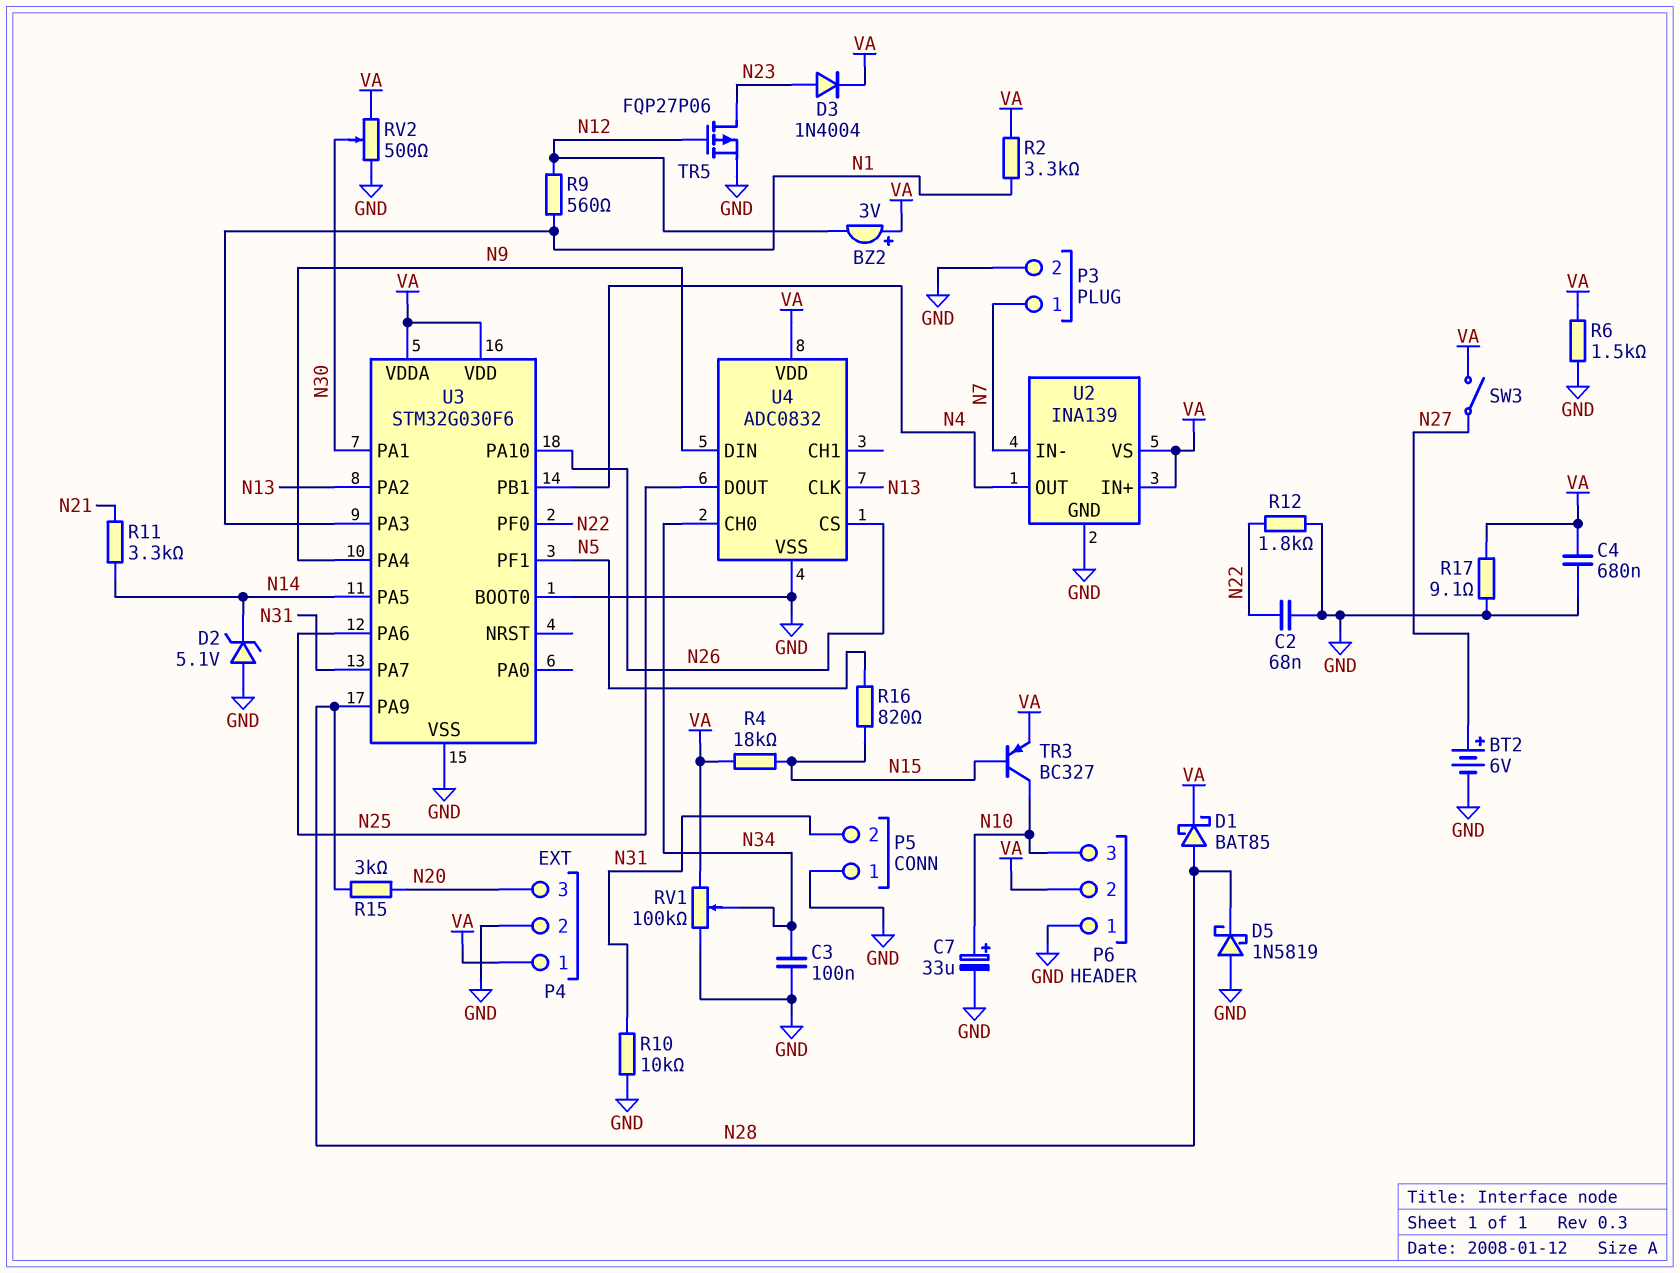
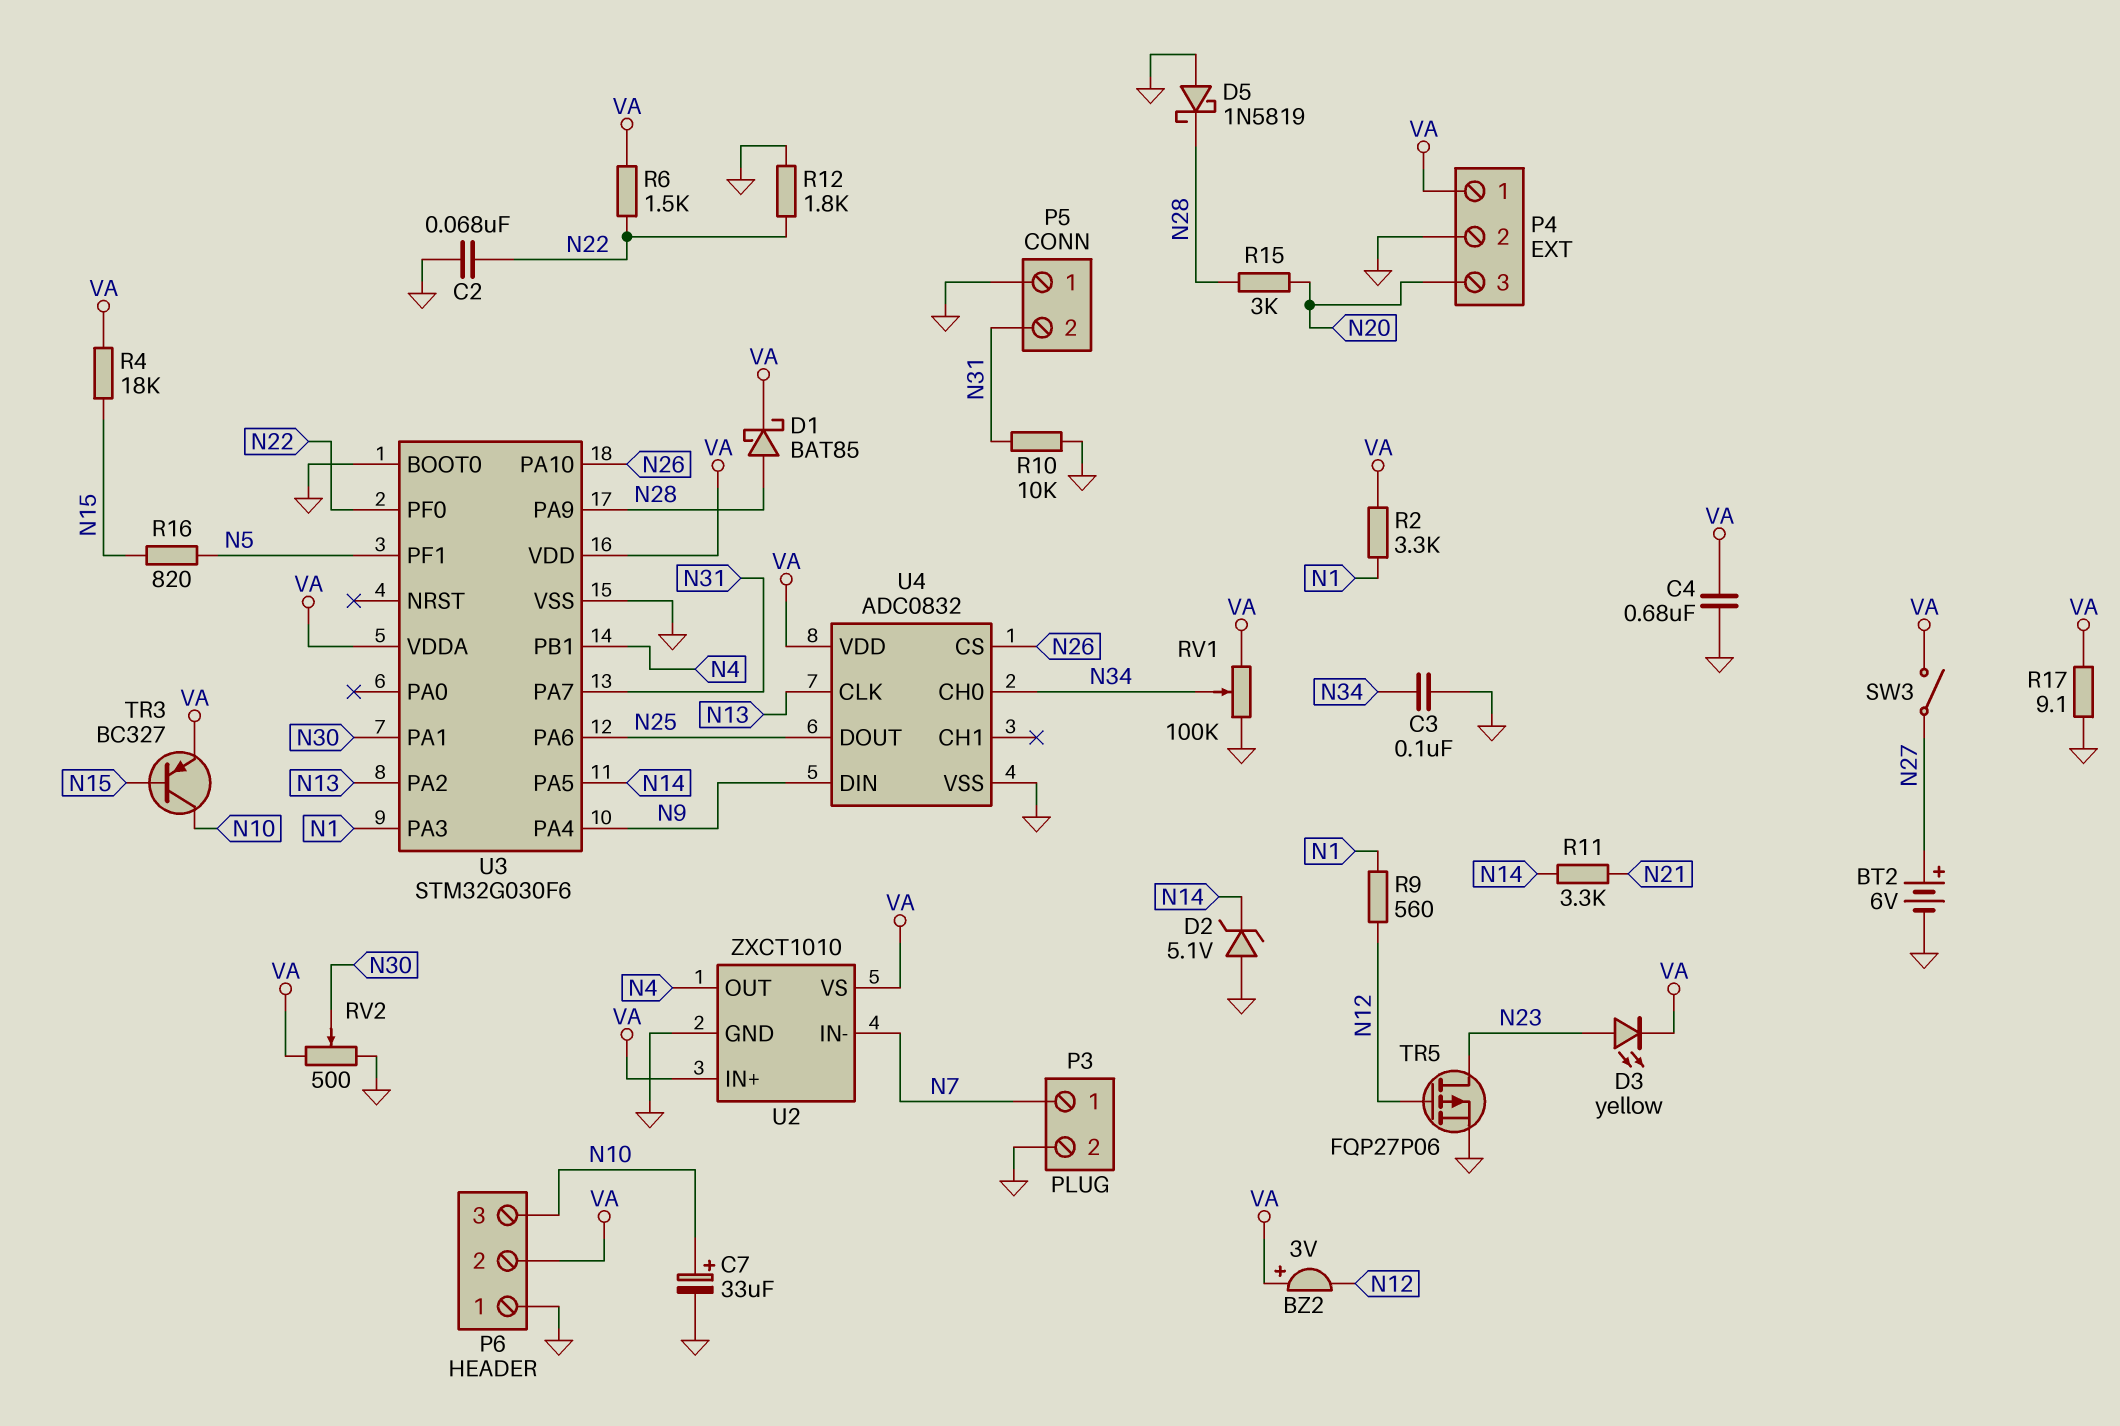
D3: diode 1N4004 (A N23, K VA) -> LED yellow (A N23, K VA)
R6: 1.5k (GND, VA) -> 1.5k (N22, VA)
U2: INA139 -> ZXCT1010

